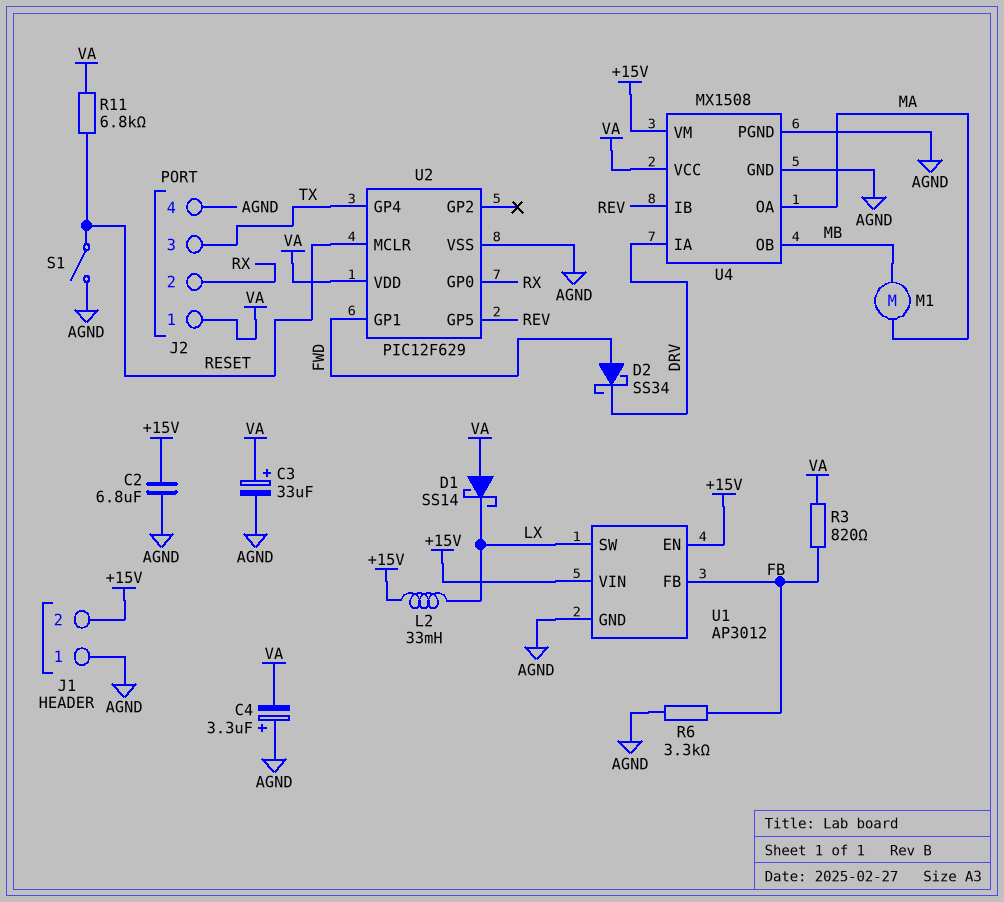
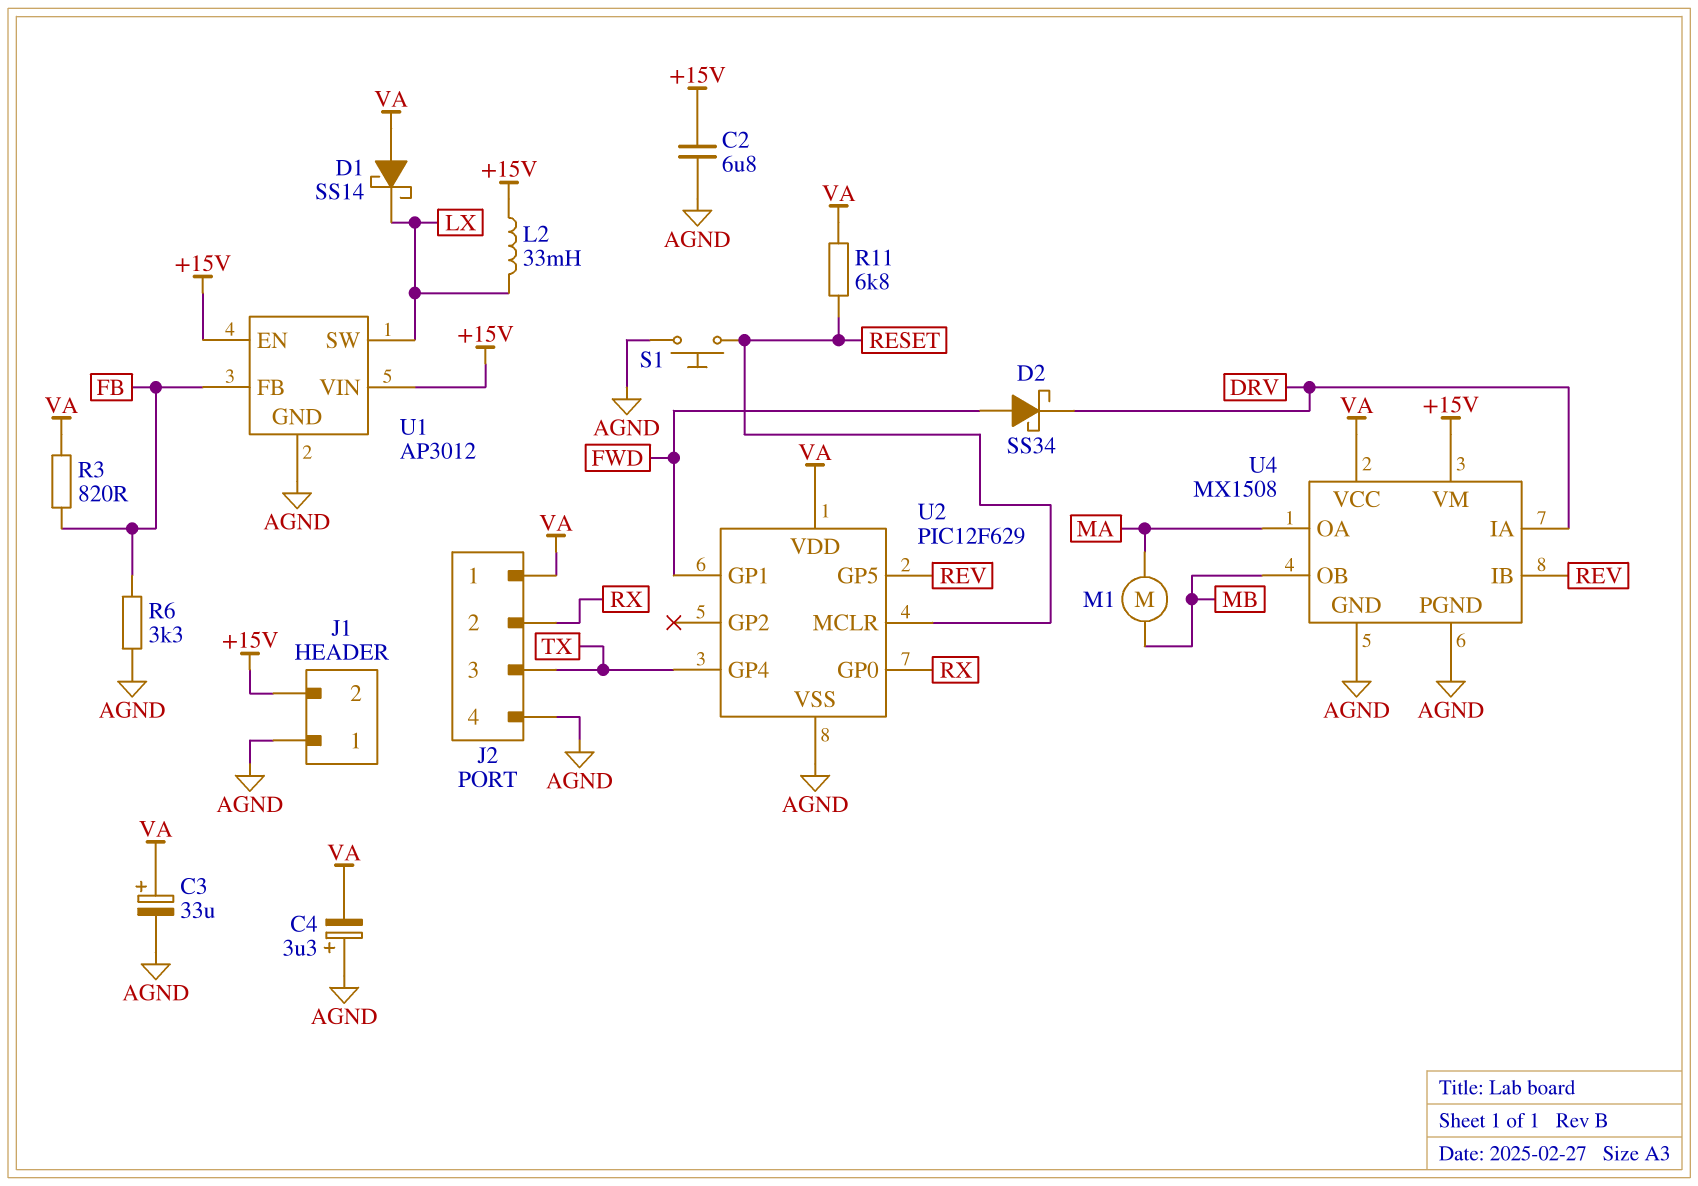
S1: switch (AGND, RESET) -> button (AGND, RESET)

